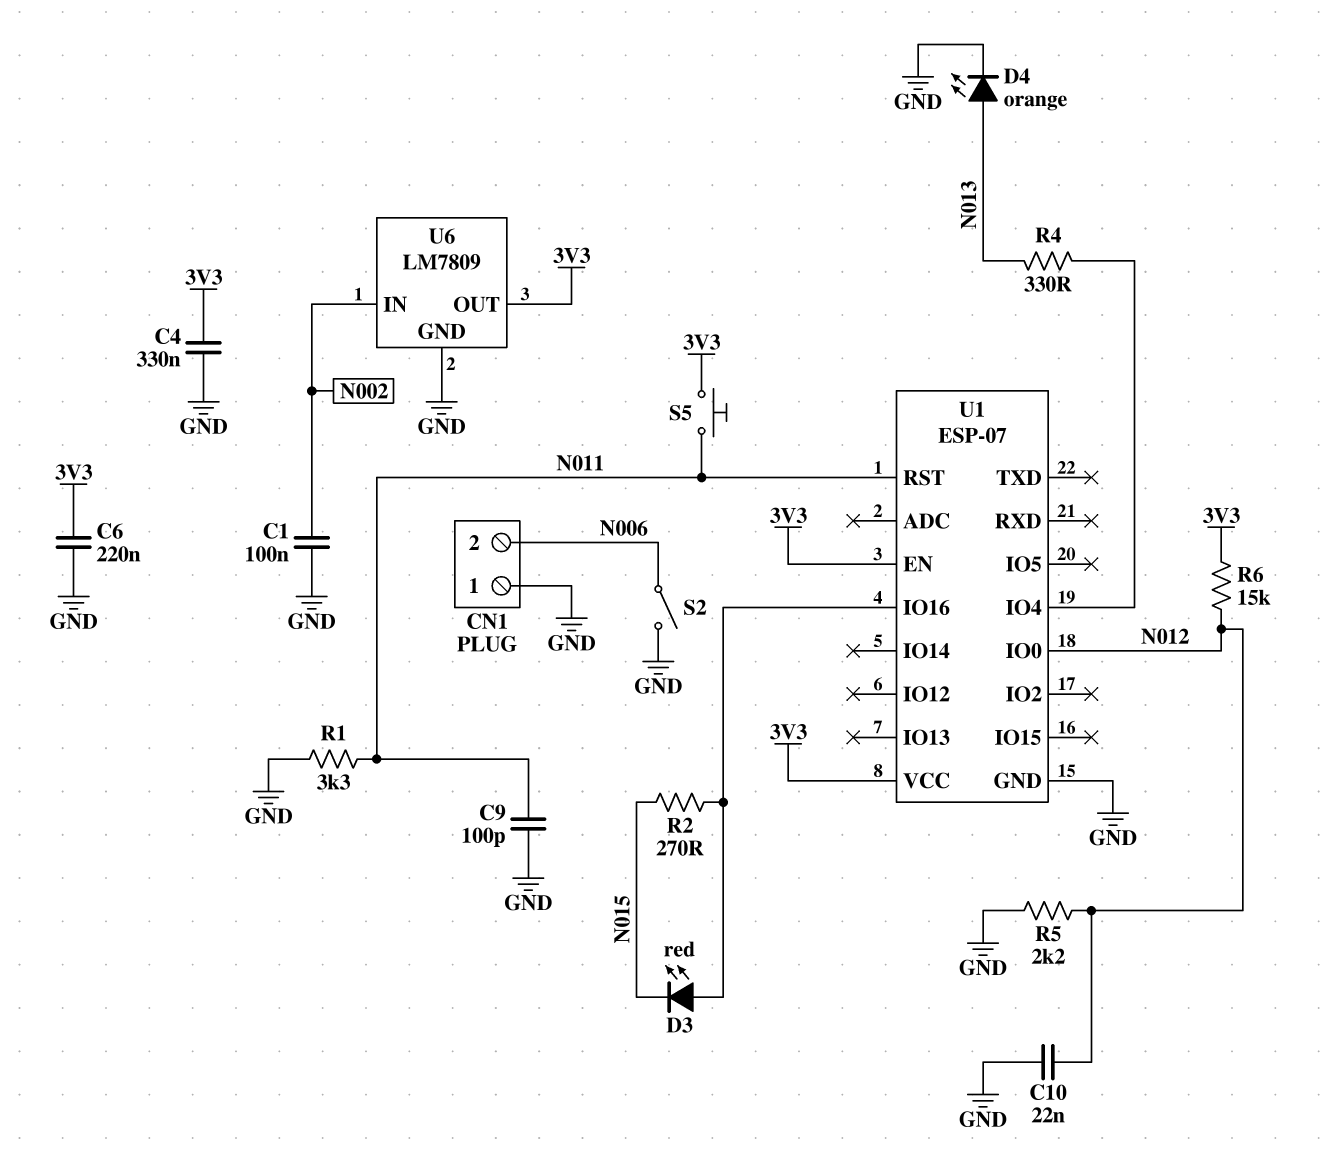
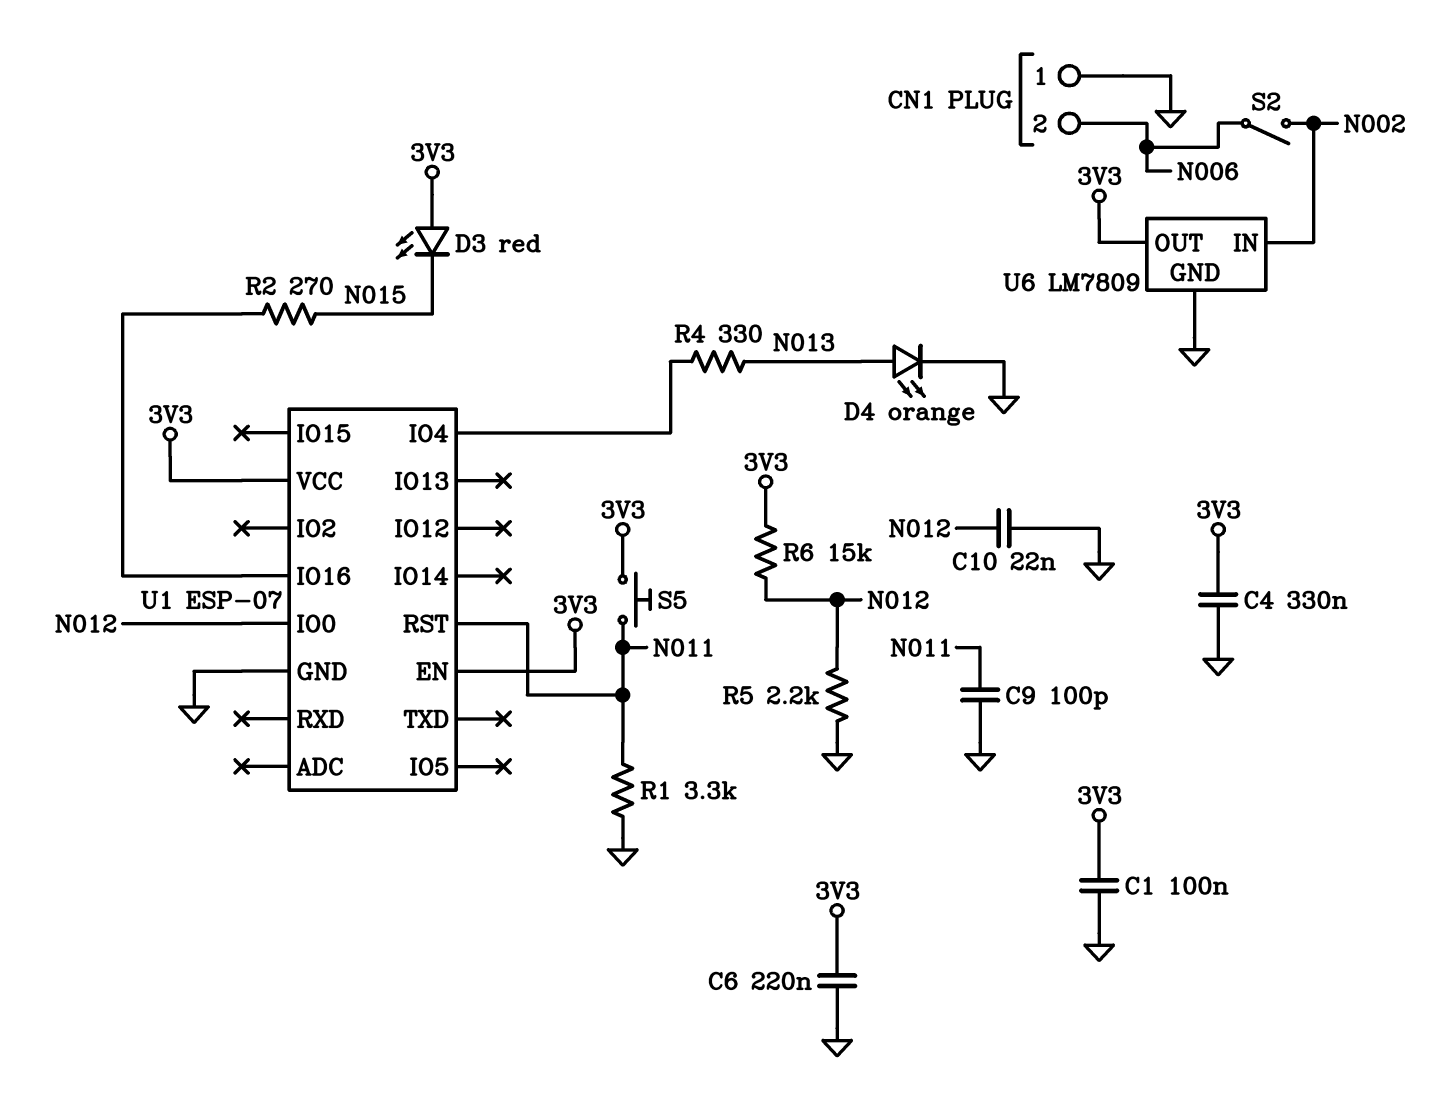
C1: 100nF (GND, N002) -> 100nF (3V3, GND)
D3: LED red (A U1/IO16, K N015) -> LED red (A 3V3, K N015)
S2: switch (GND, N006) -> switch (N002, N006)

